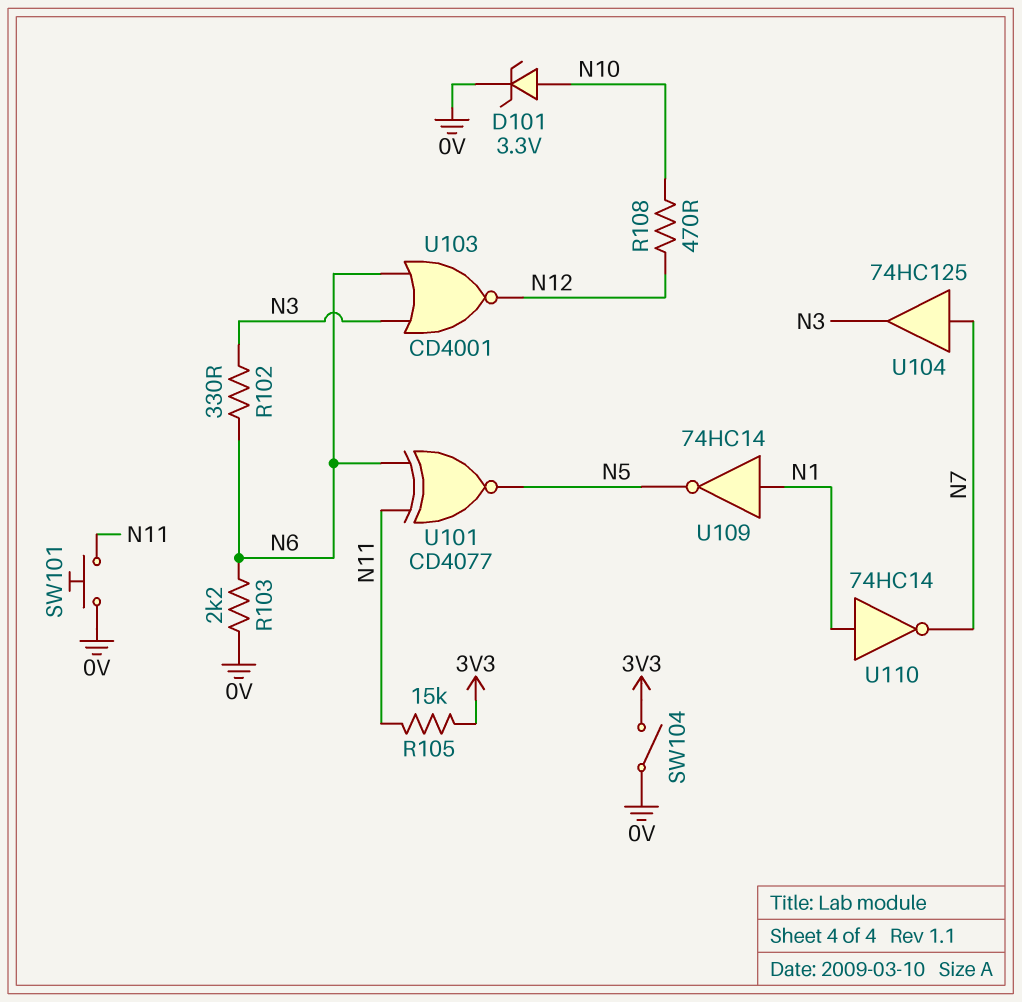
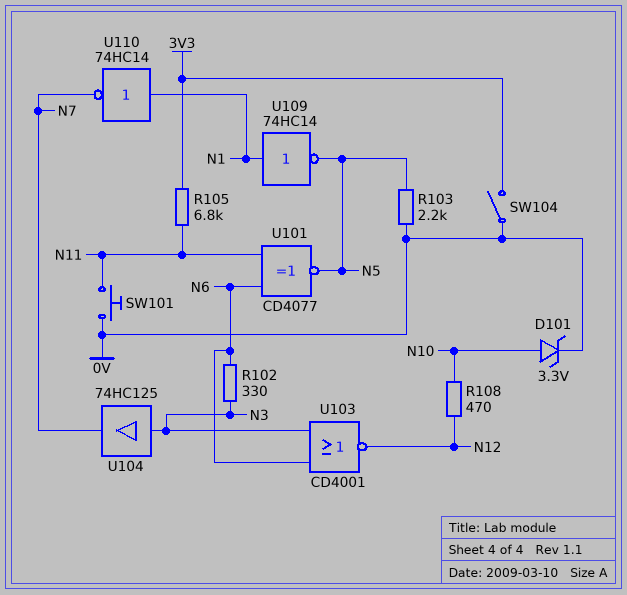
R103: 2.2k (0V, N6) -> 2.2k (0V, N5)
R105: 15k (3V3, N11) -> 6.8k (3V3, N11)
U104: buffer 74HC125 (in N7, out N3) -> buffer 74HC125 (in N3, out N7)

